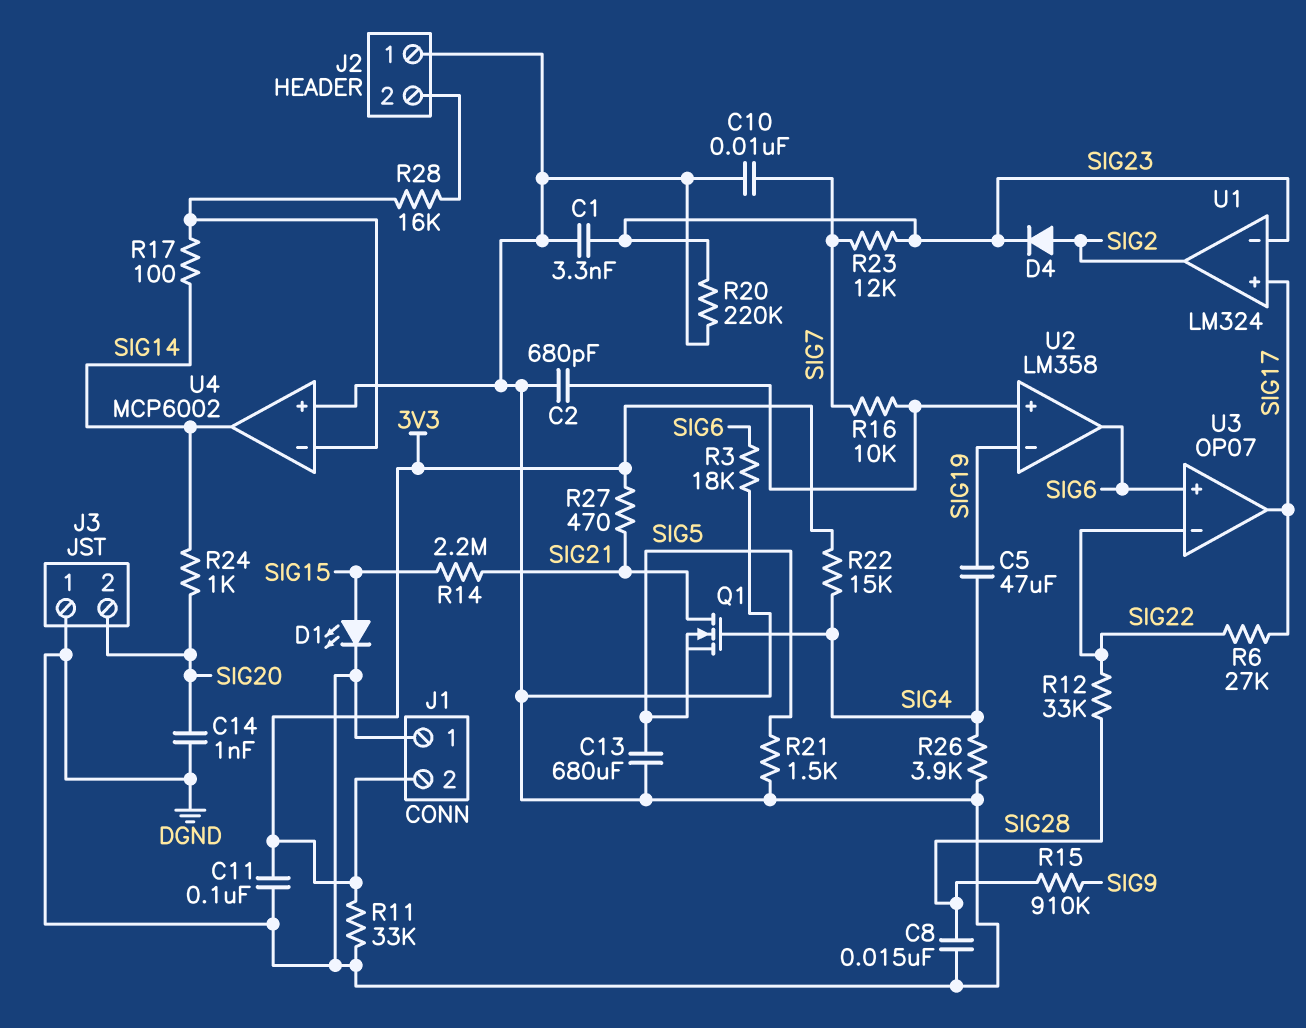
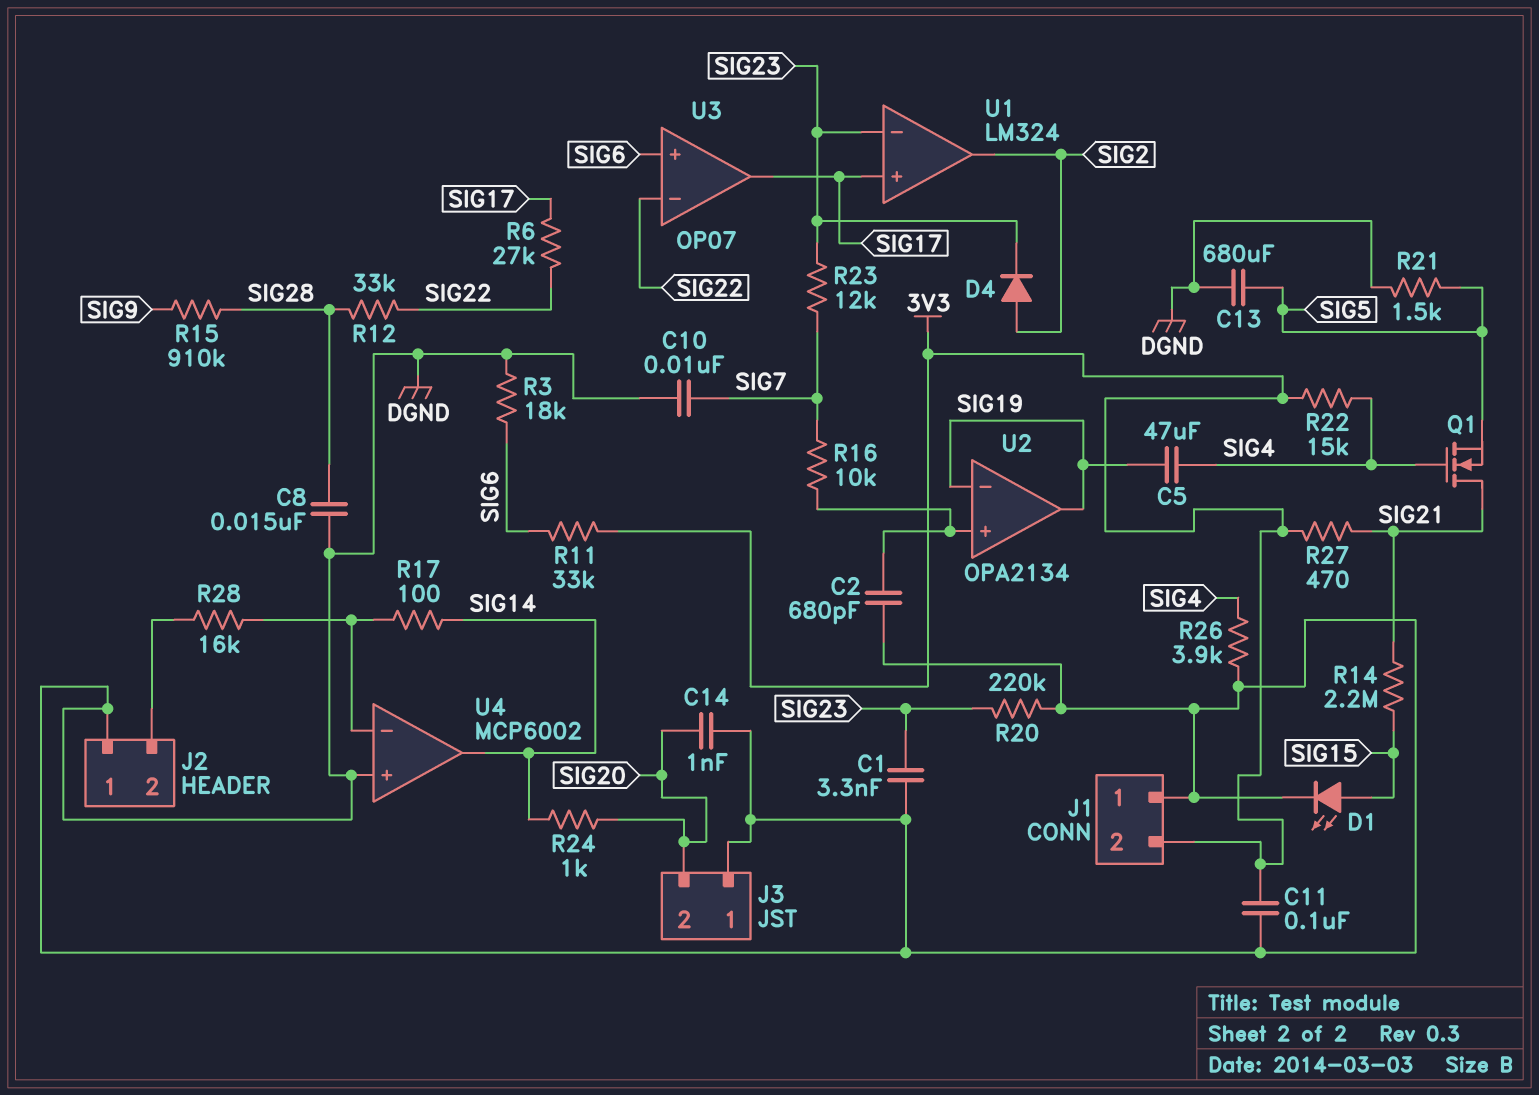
R11: 33k (3V3, DGND) -> 33k (3V3, SIG6)
U2: LM358 -> OPA2134
U2 pin out: SIG6 -> SIG19

